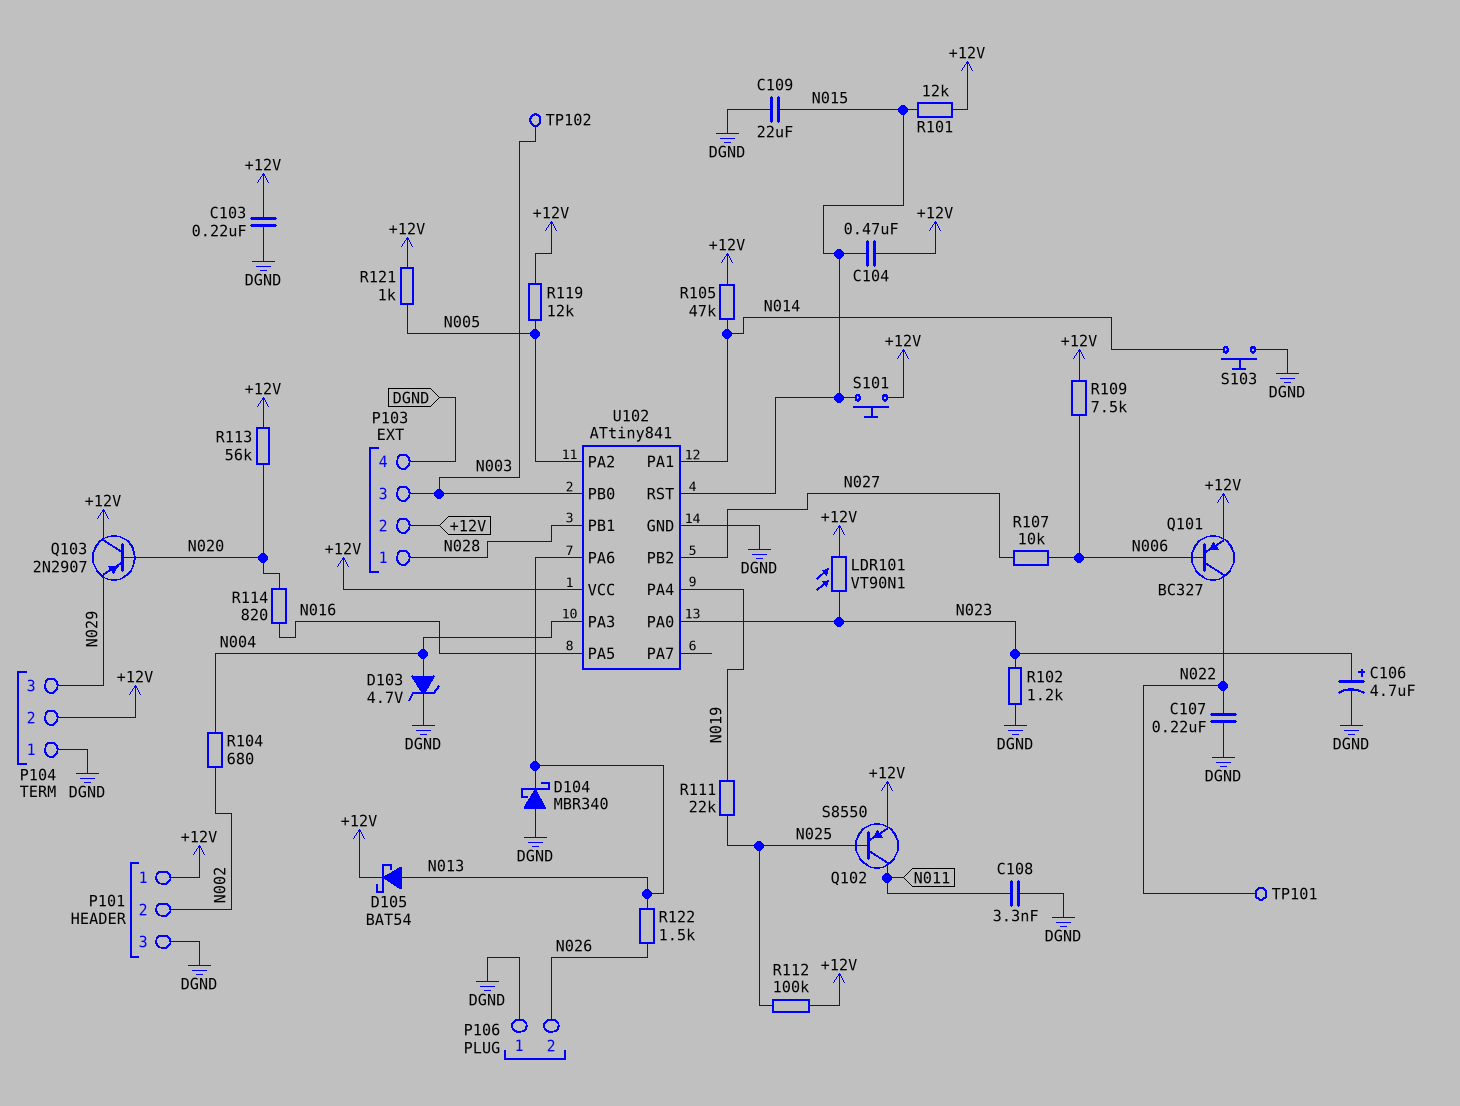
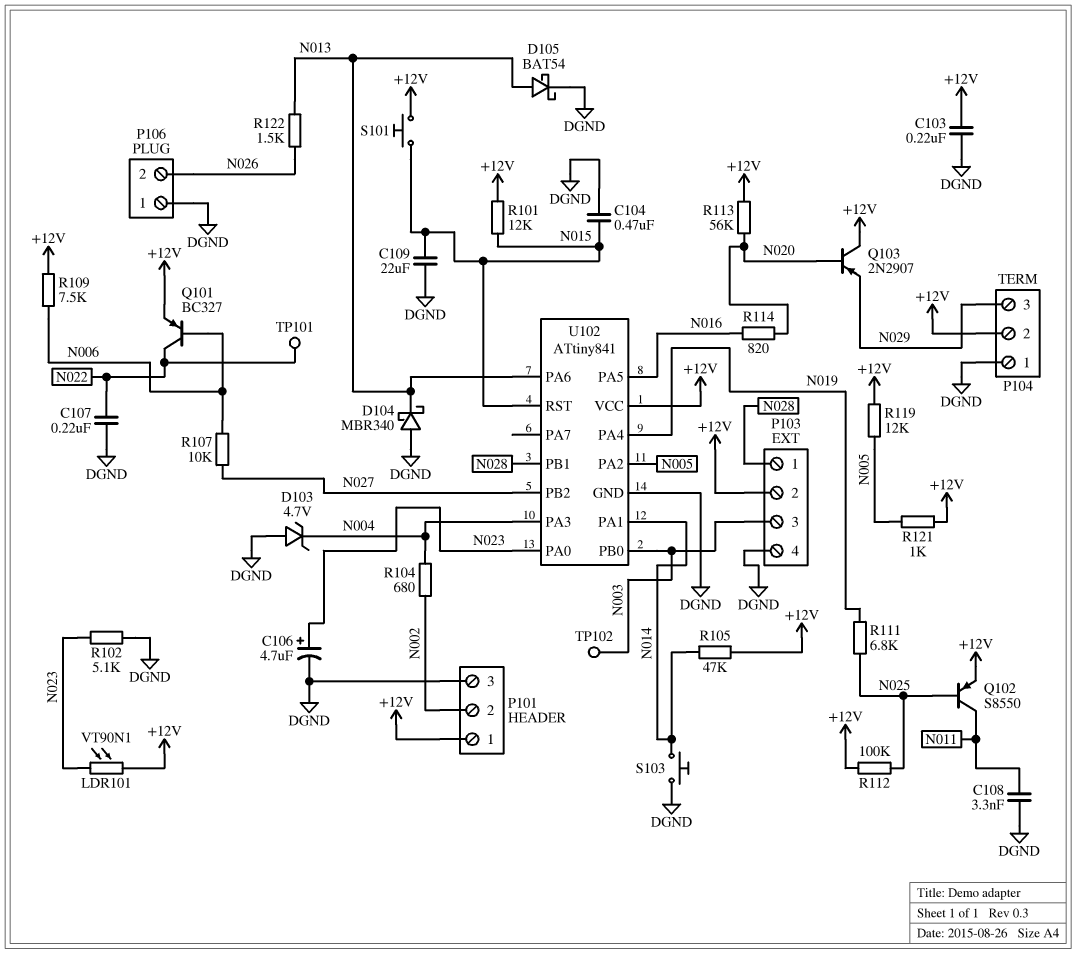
C104: 470nF (+12V, N015) -> 470nF (DGND, N015)
D103: zener 4.7V (A N004, K DGND) -> zener 4.7V (A DGND, K N004)
D105: schottky BAT54 (A N013, K +12V) -> schottky BAT54 (A N013, K DGND)
R102: 1.2k (DGND, N023) -> 5.1k (DGND, N023)
R111: 22k (N019, N025) -> 6.8k (N019, N025)

